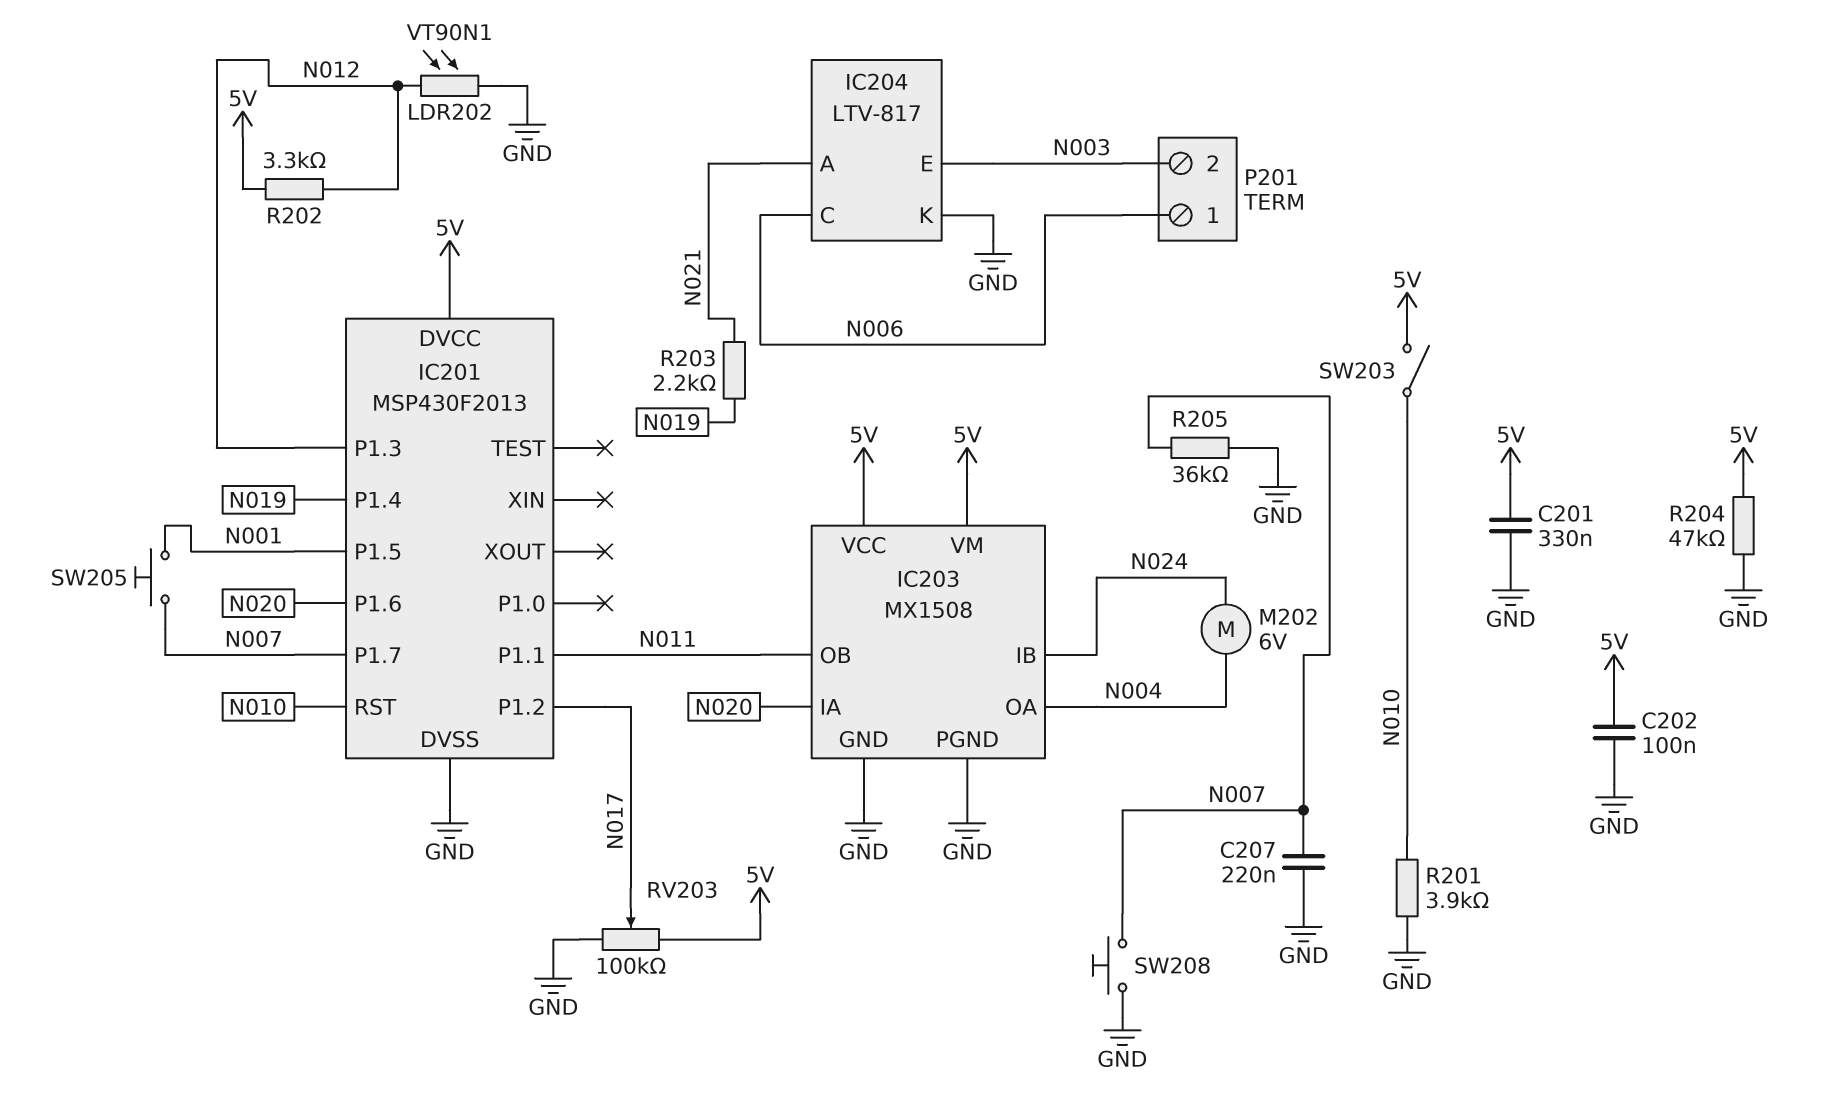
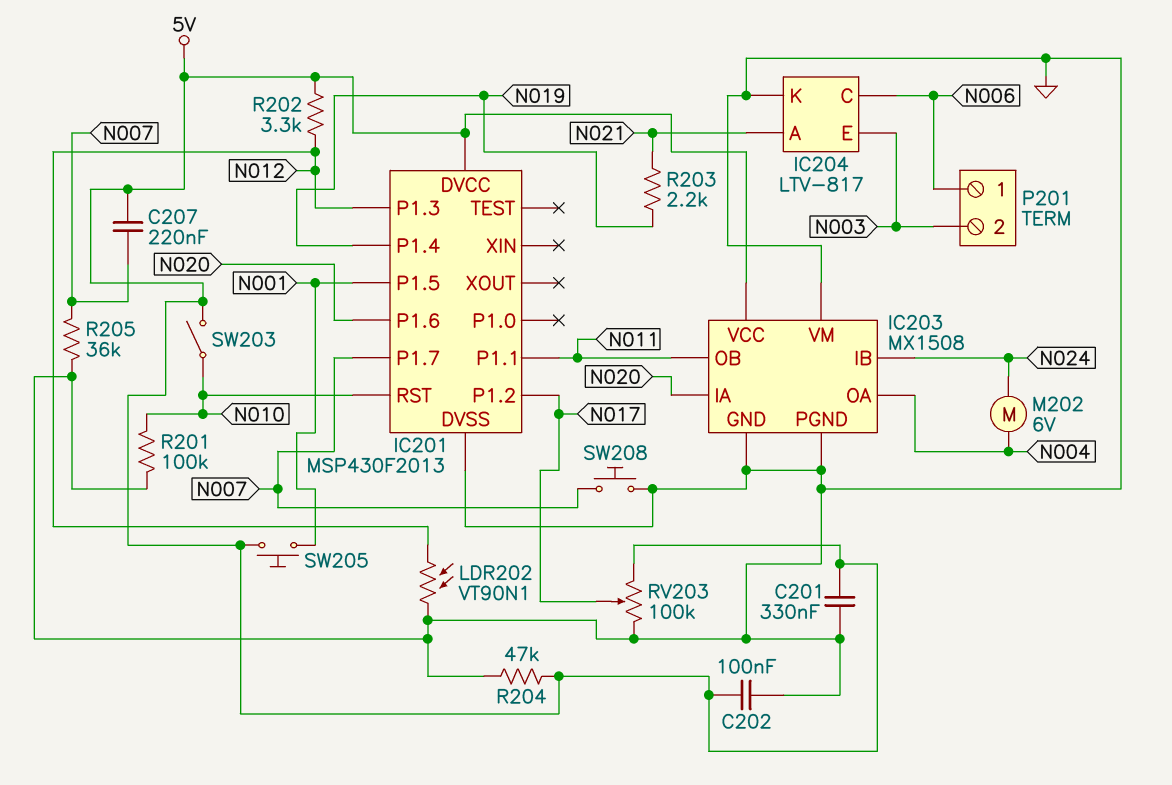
C207: 220nF (GND, N007) -> 220nF (5V, N007)
IC203 pin VM: 5V -> GND
R201: 3.9k (GND, N010) -> 100k (GND, N010)
SW205: button (N001, N007) -> button (5V, N001)

